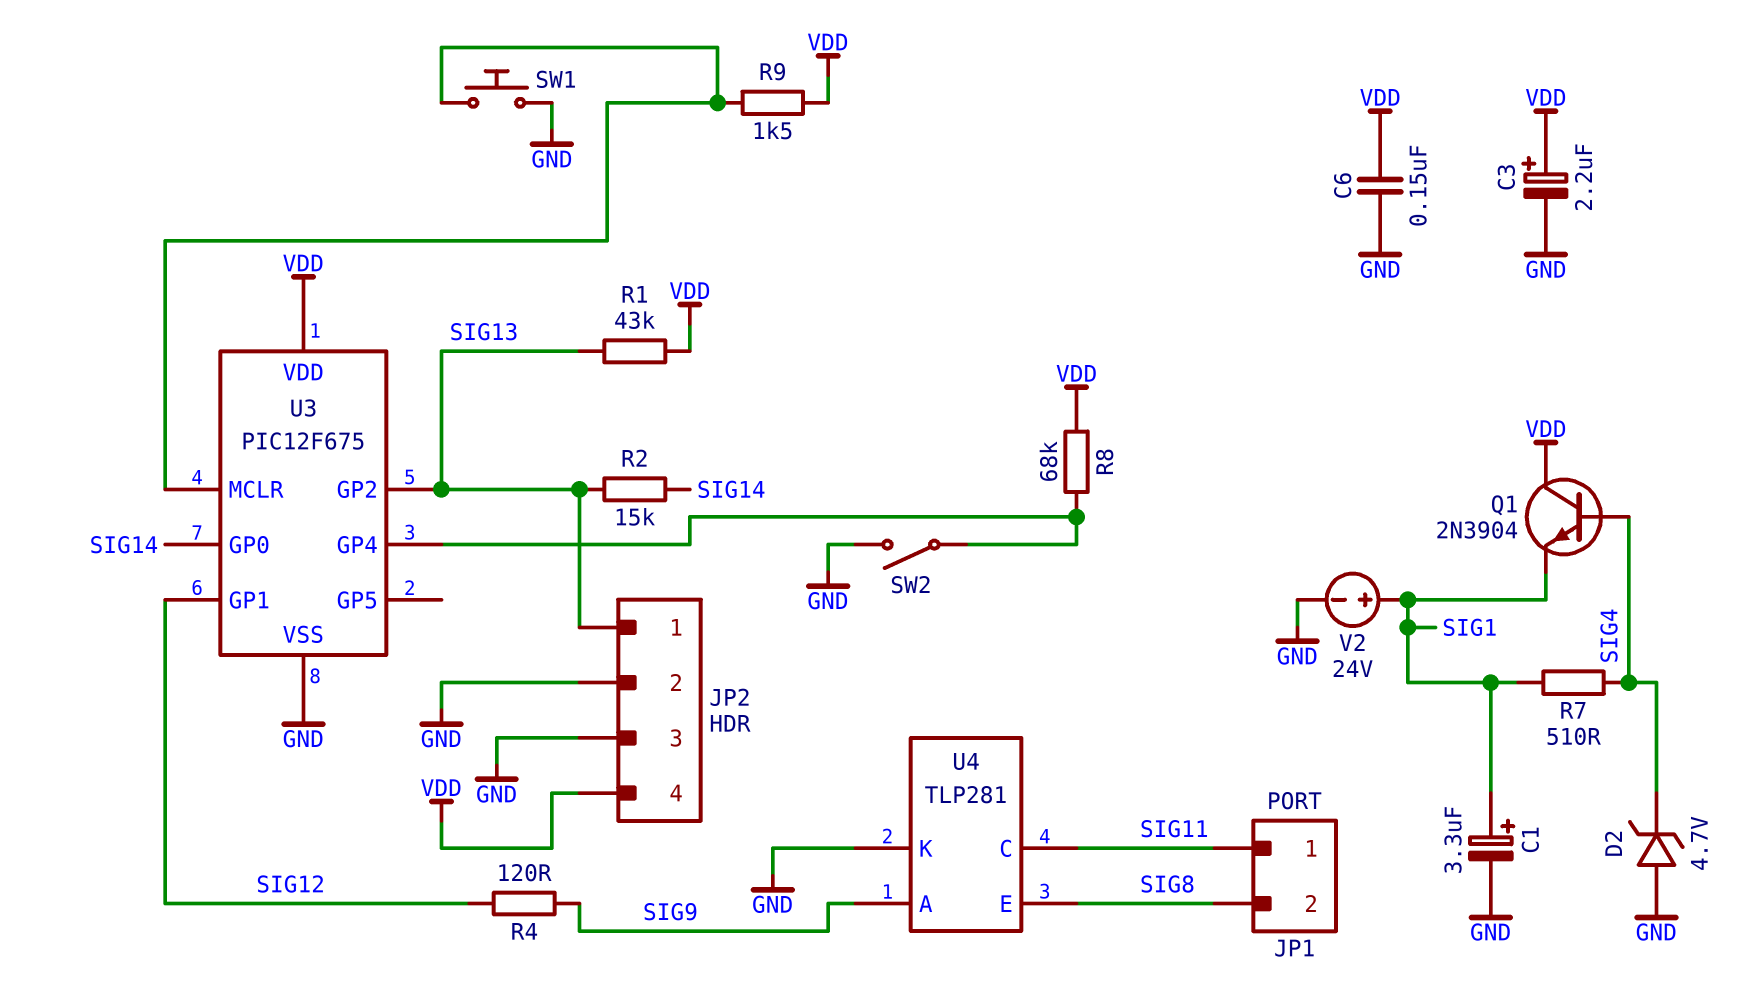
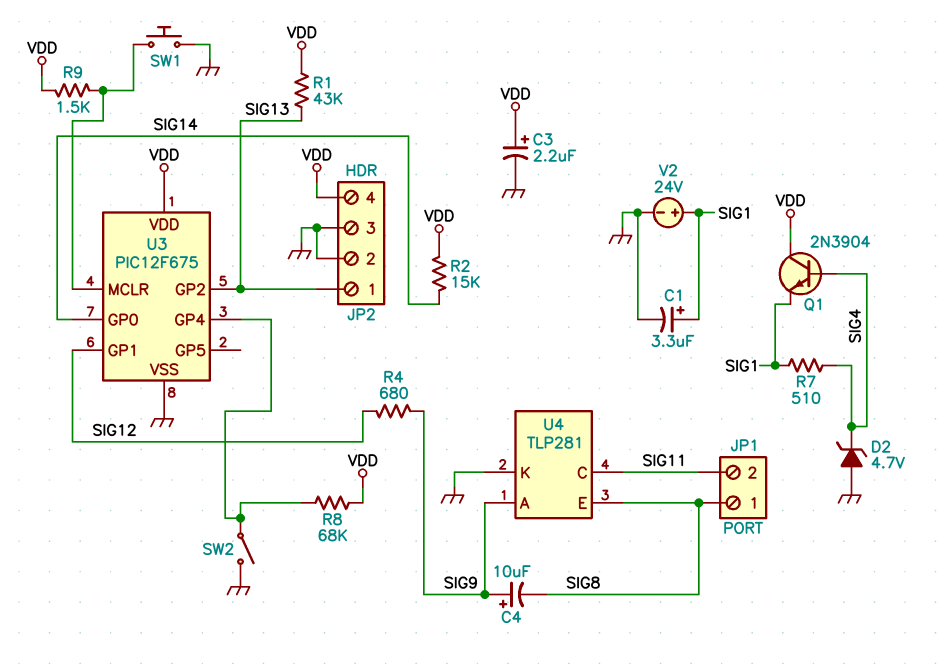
C4: none -> 10uF (plus SIG9, minus SIG8)
C6: 150nF (GND, VDD) -> none
JP1 pin 1: SIG11 -> SIG8
JP1 pin 2: SIG8 -> SIG11
R2: 15k (SIG13, SIG14) -> 15k (SIG14, VDD)
R4: 120 (SIG9, SIG12) -> 680 (SIG9, SIG12)

